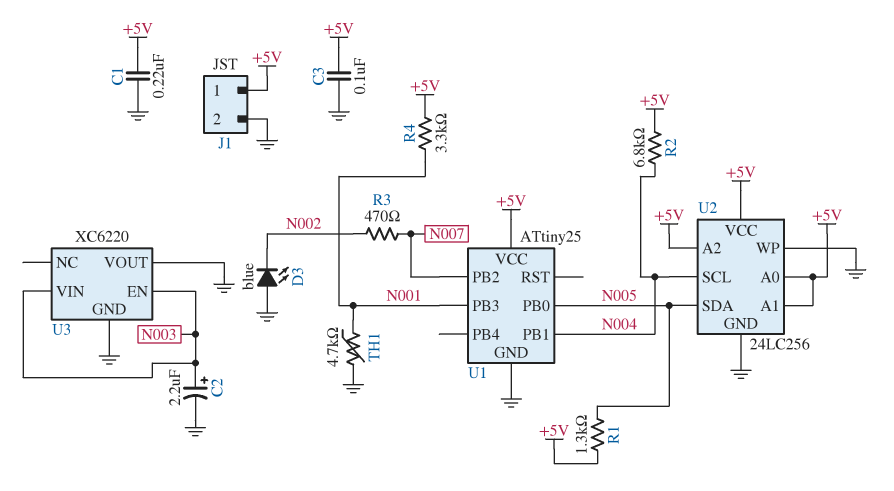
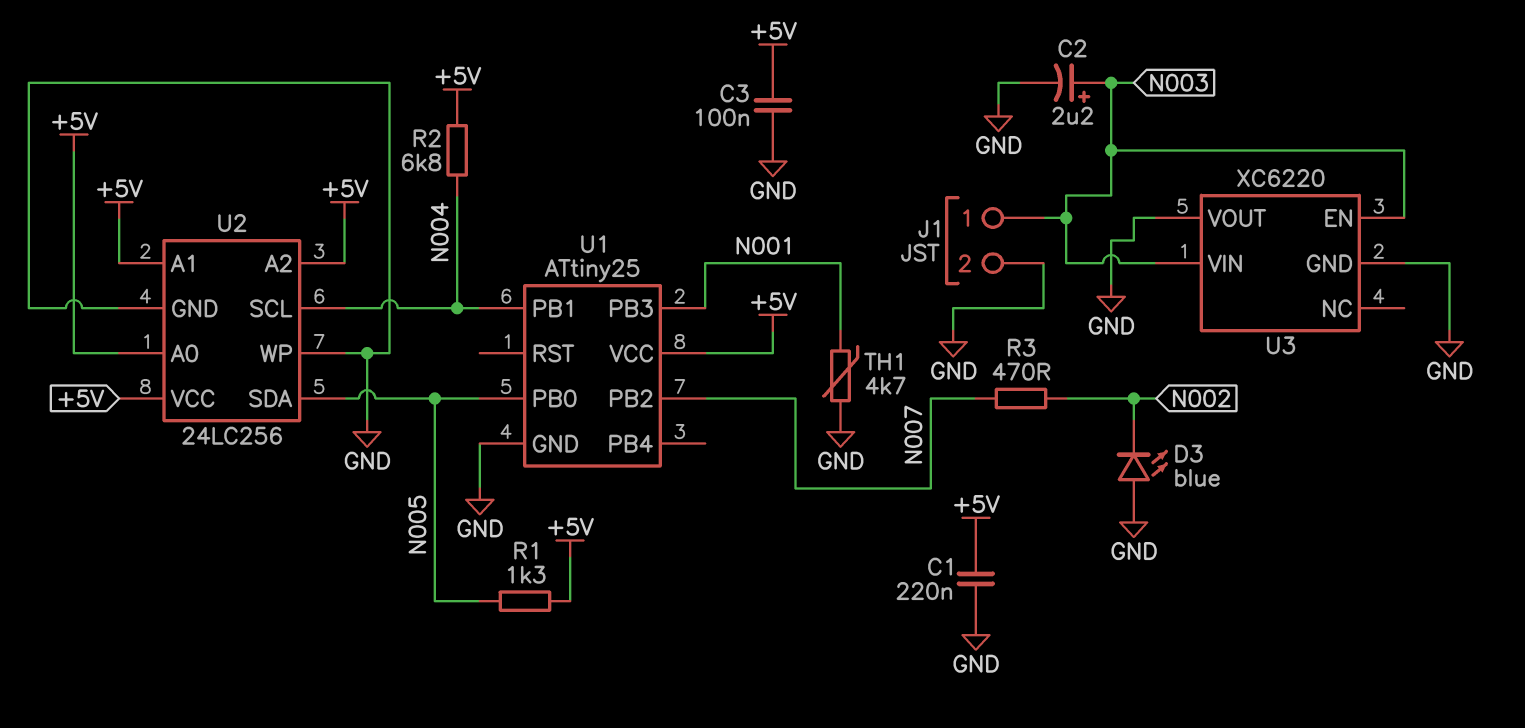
J1 pin 1: +5V -> N003
R4: 3.3k (+5V, N001) -> none

